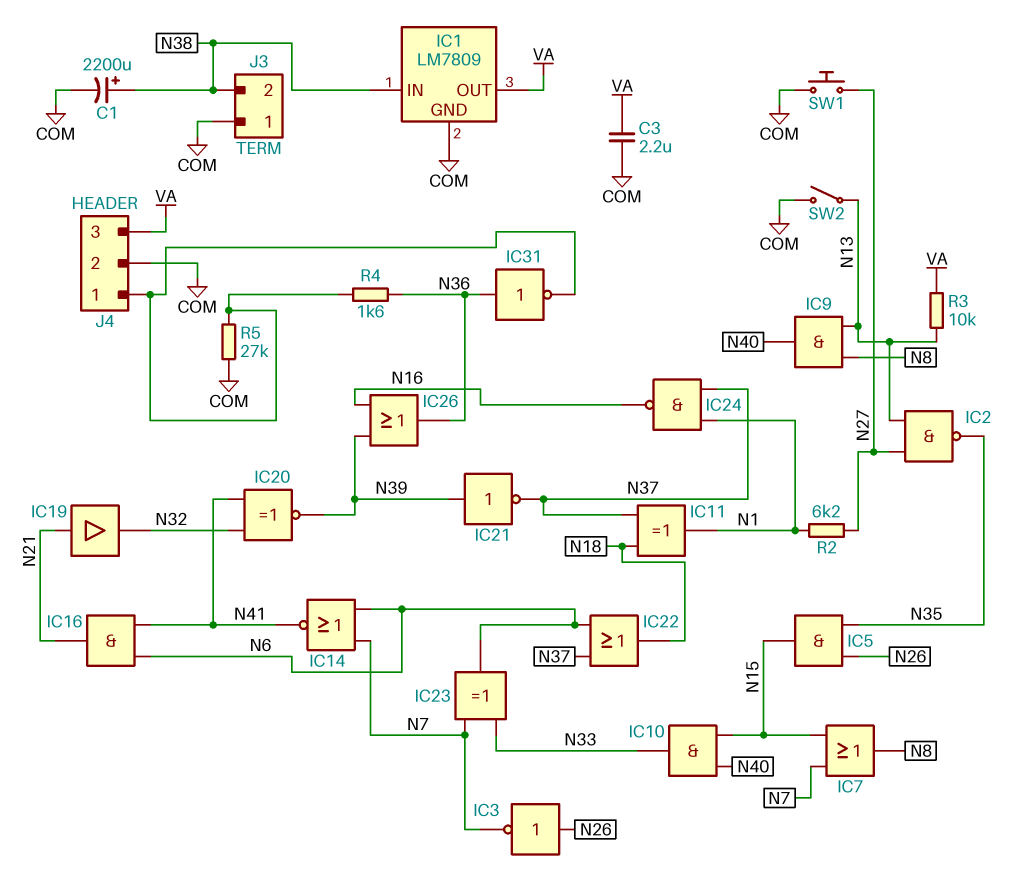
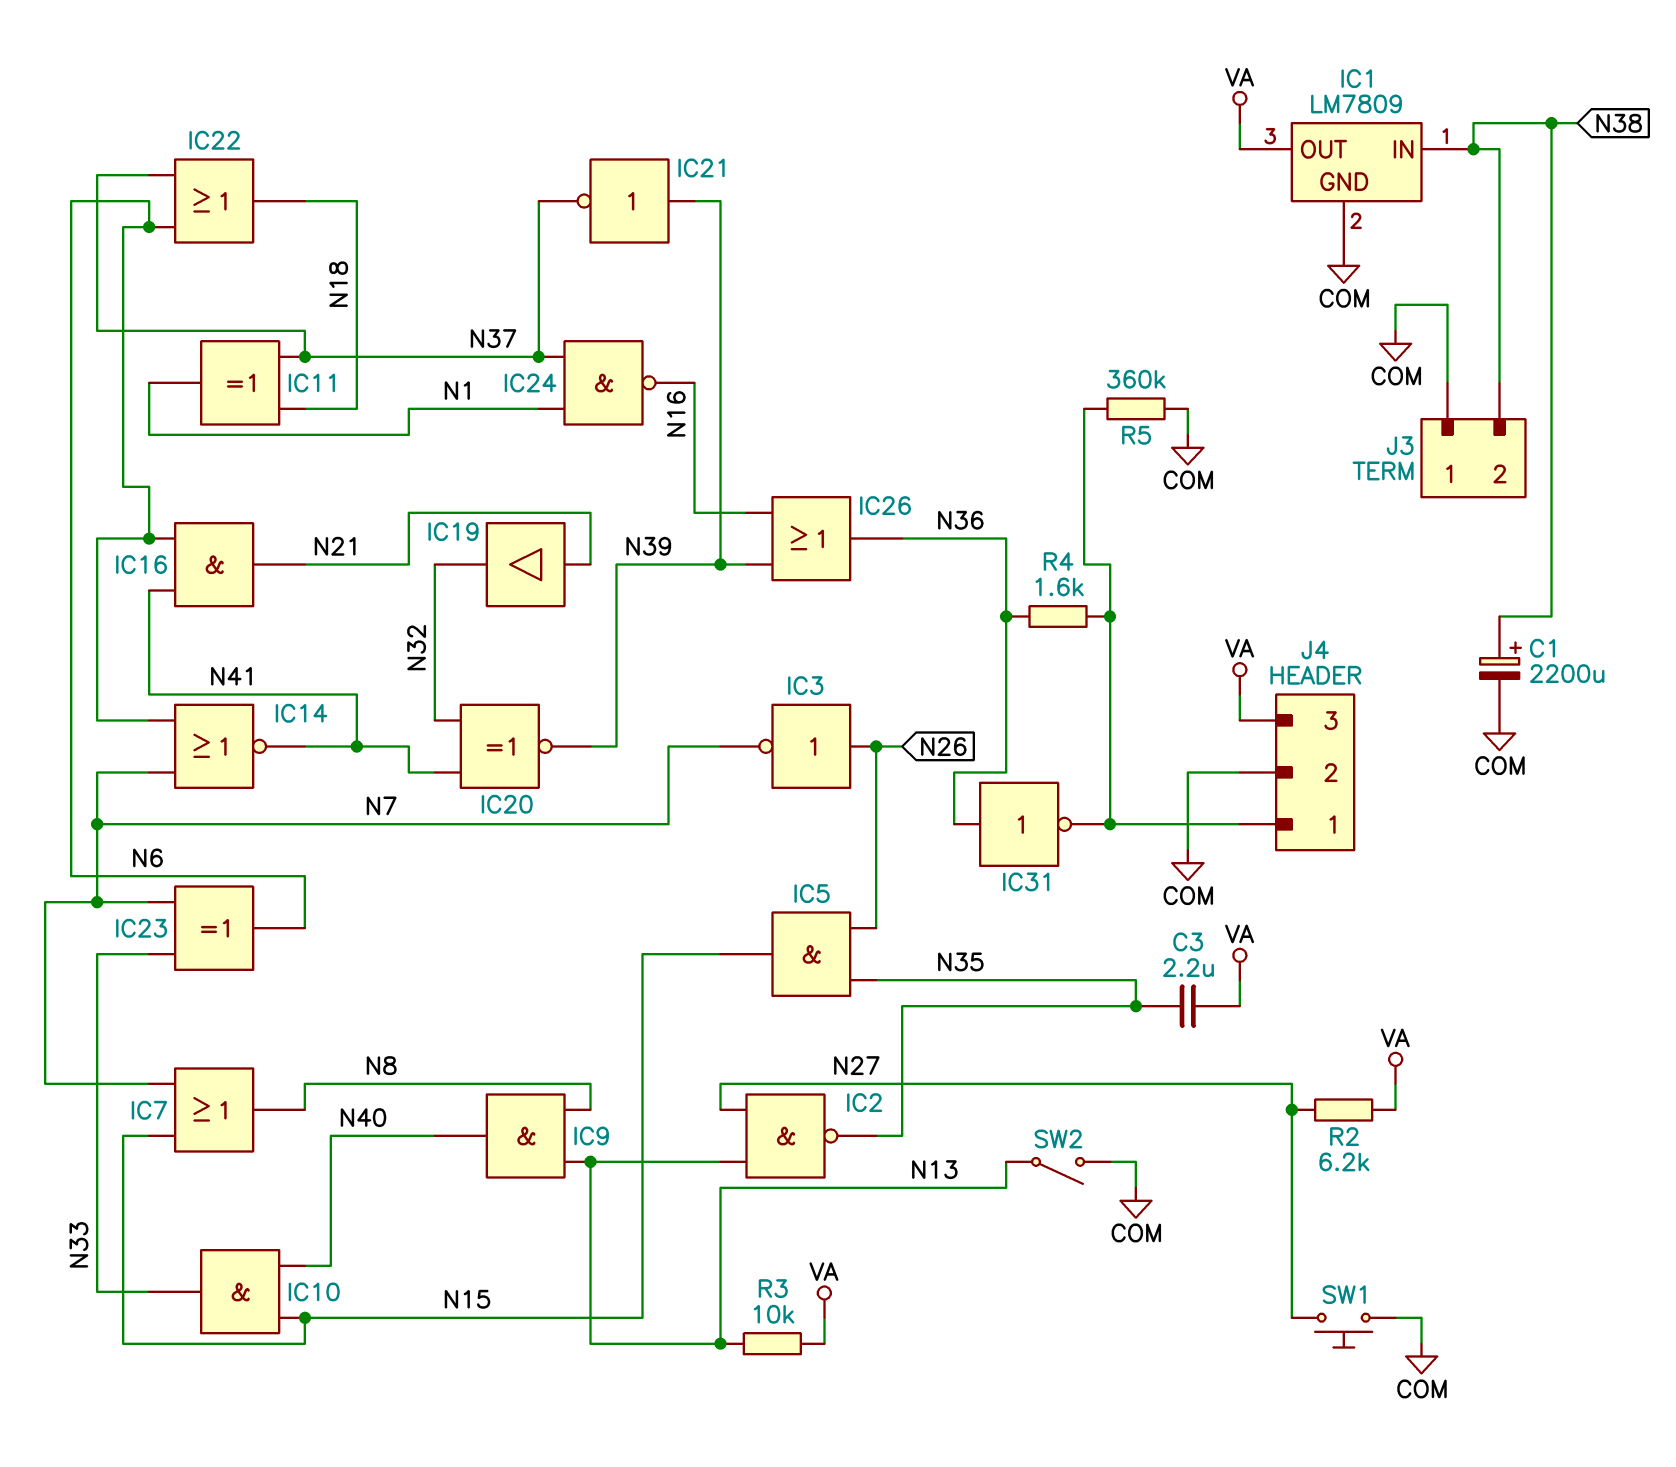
C3: 2.2uF (COM, VA) -> 2.2uF (N35, VA)
R2: 6.2k (N1, N27) -> 6.2k (N27, VA)
R5: 27k (COM, J4/1) -> 360k (COM, J4/1)

